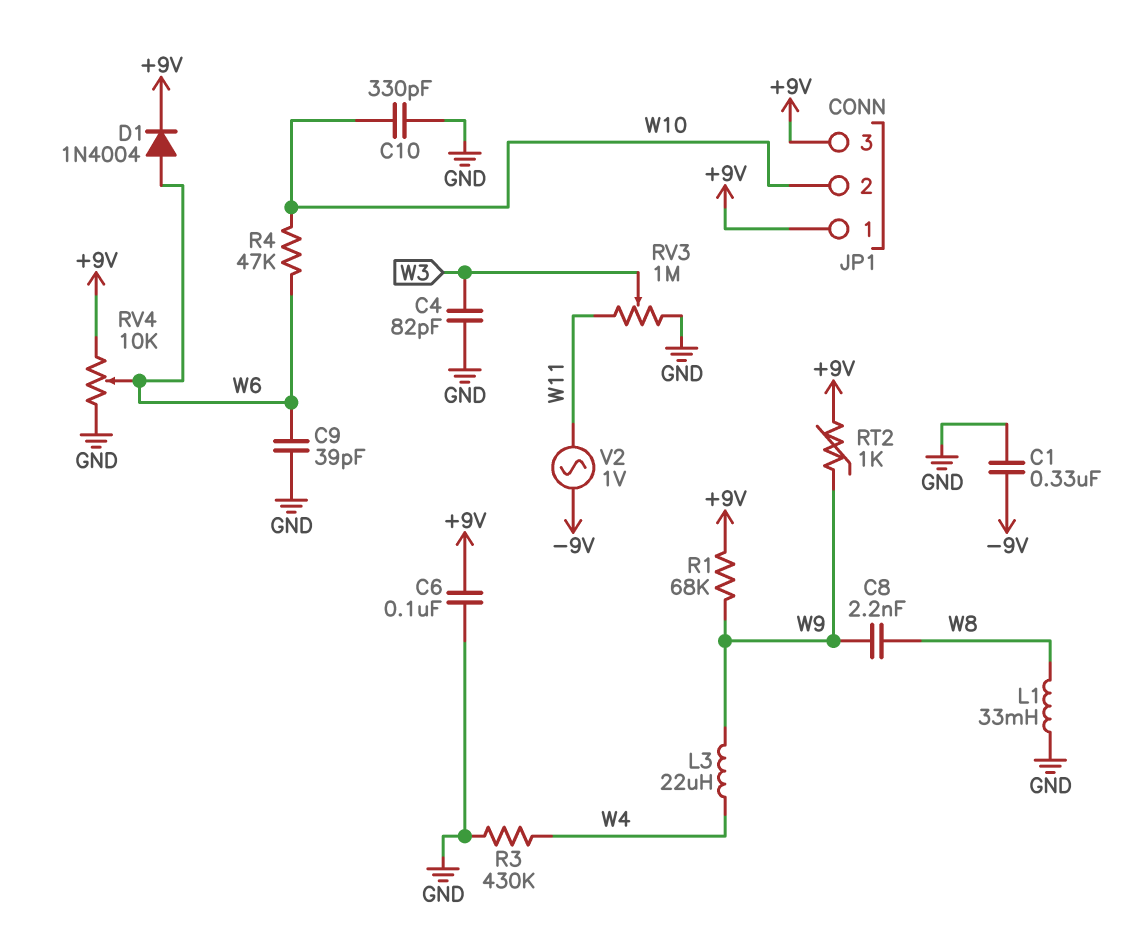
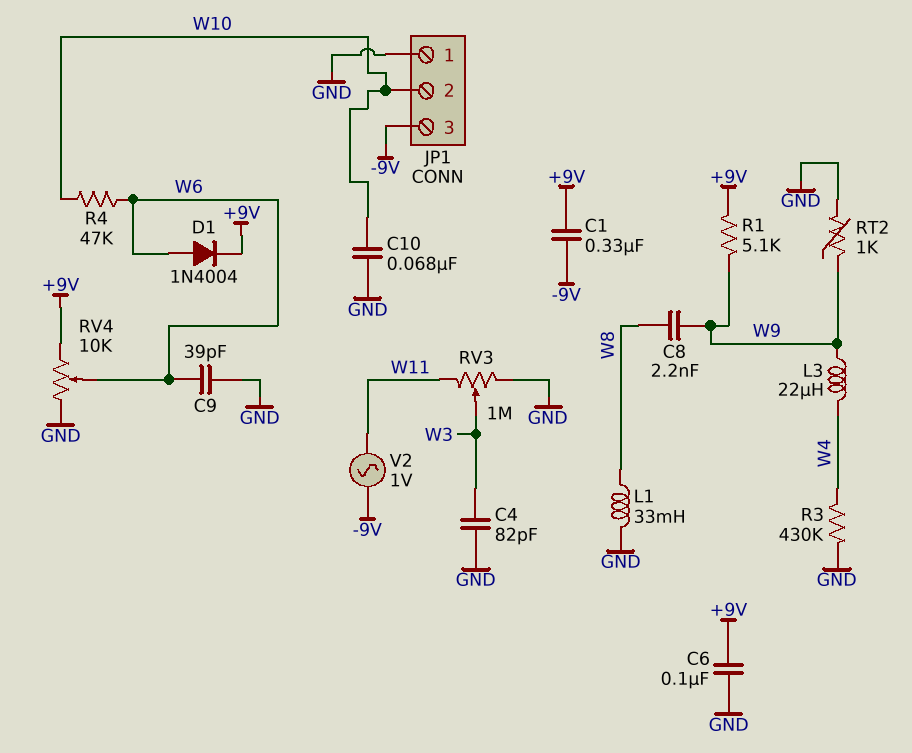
C1: 330nF (-9V, GND) -> 330nF (+9V, -9V)
C10: 330pF (GND, W10) -> 68nF (GND, W10)
JP1 pin 1: +9V -> GND
JP1 pin 3: +9V -> -9V
R1: 68k (+9V, W9) -> 5.1k (+9V, W9)
RT2: 1k (+9V, W9) -> 1k (GND, W9)

